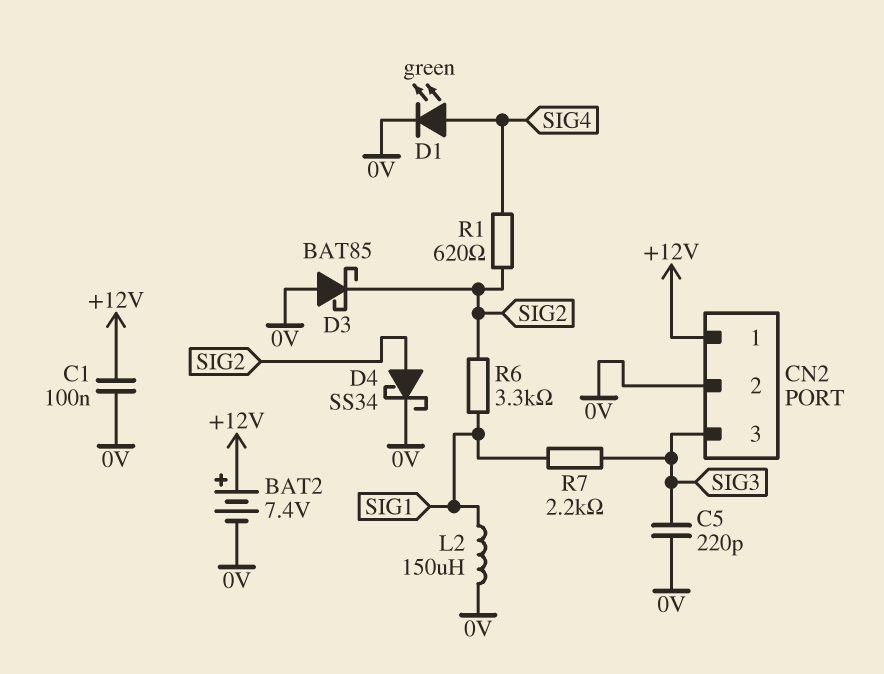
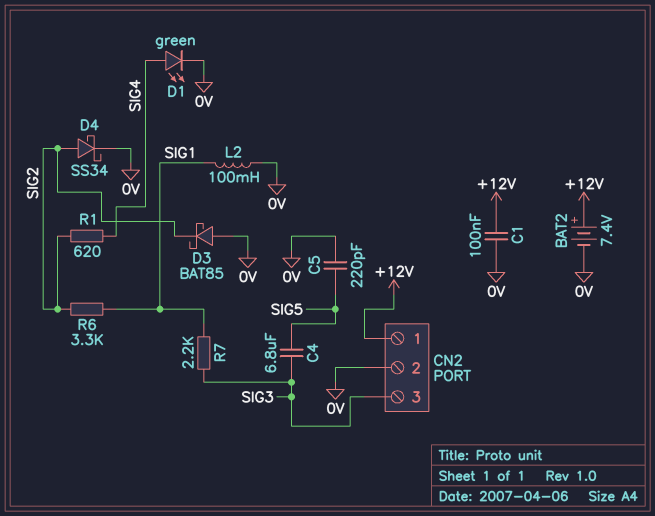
C4: none -> 6.8uF (SIG3, SIG5)
C5: 220pF (0V, SIG3) -> 220pF (0V, SIG5)
L2: 150uH (0V, SIG1) -> 100mH (0V, SIG1)

